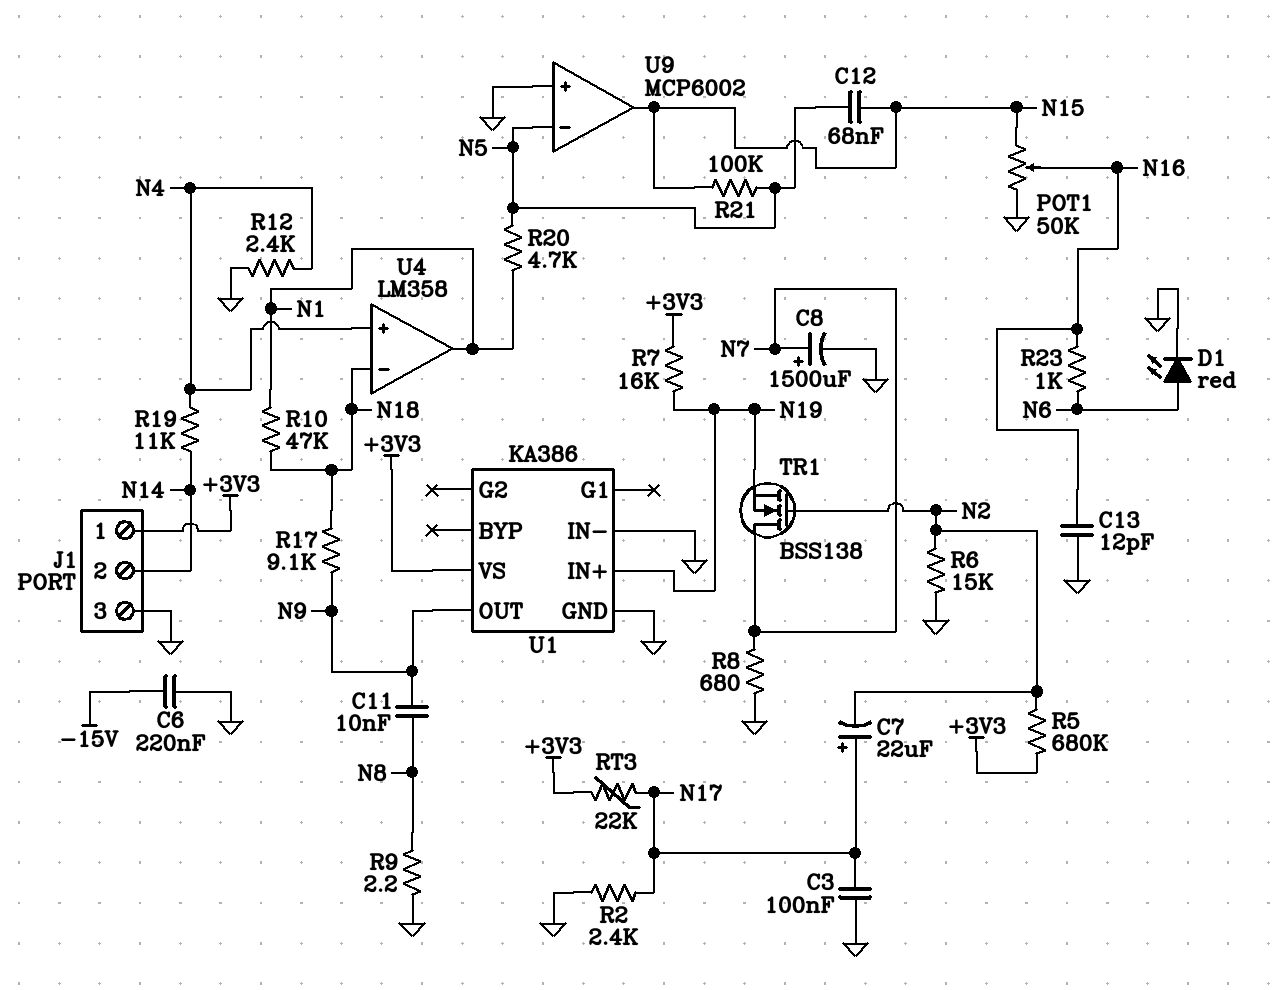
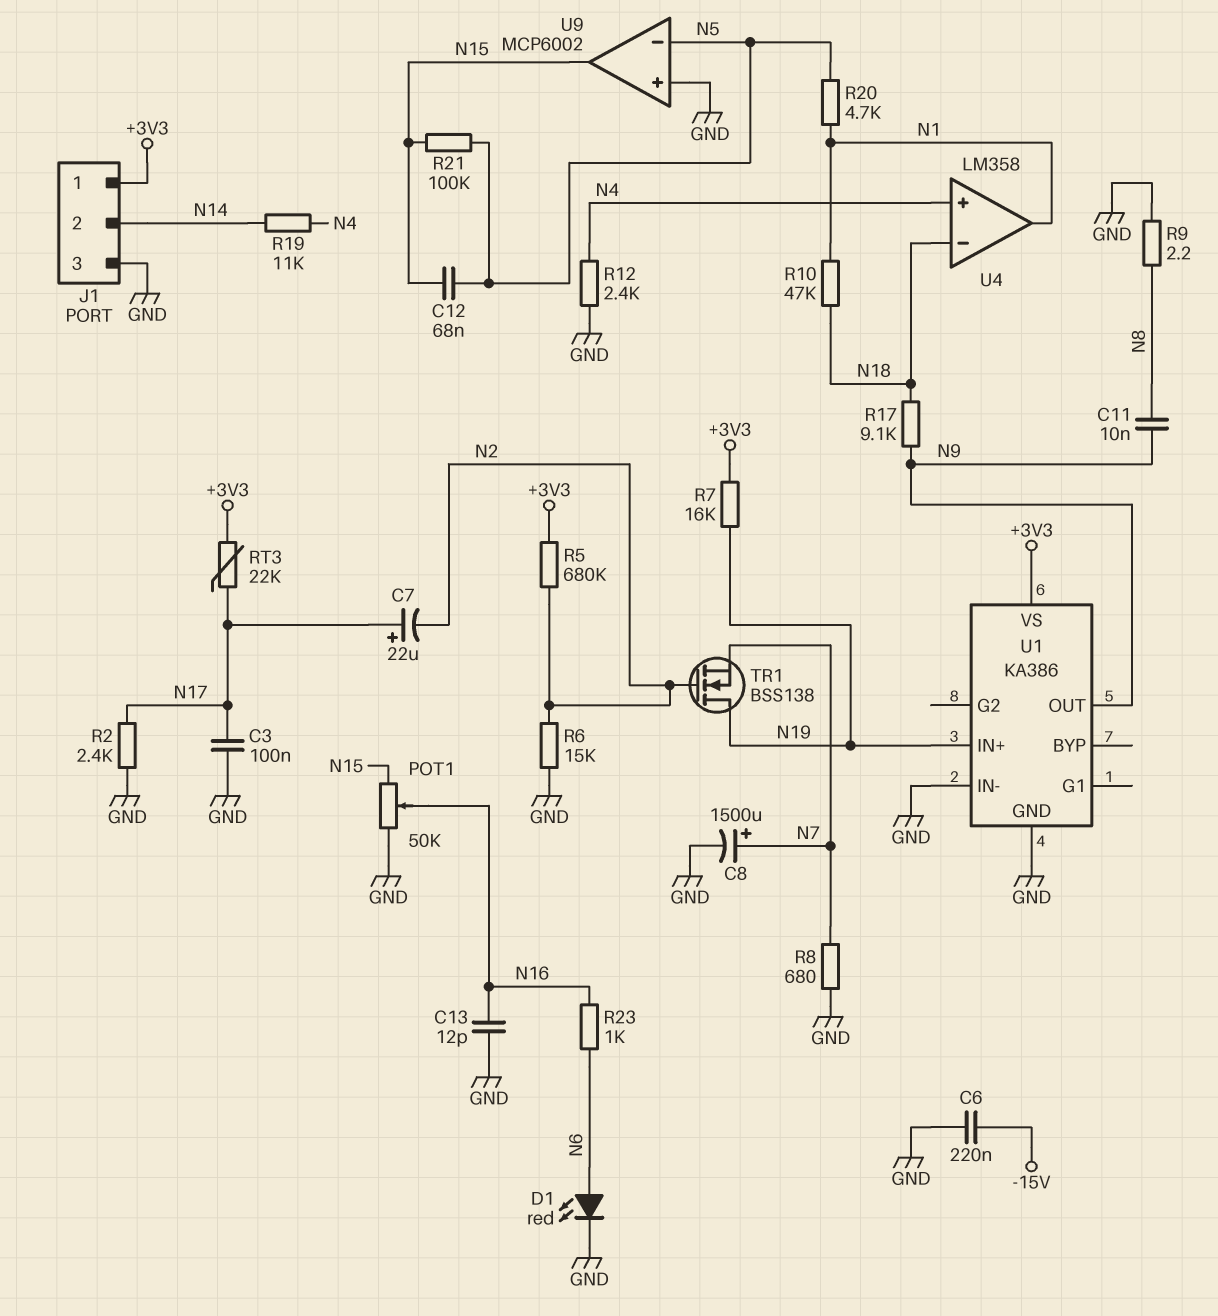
TR1: NMOS BSS138 (G N2, D N7, S N19) -> NMOS BSS138 (G N2, D N19, S N7)

